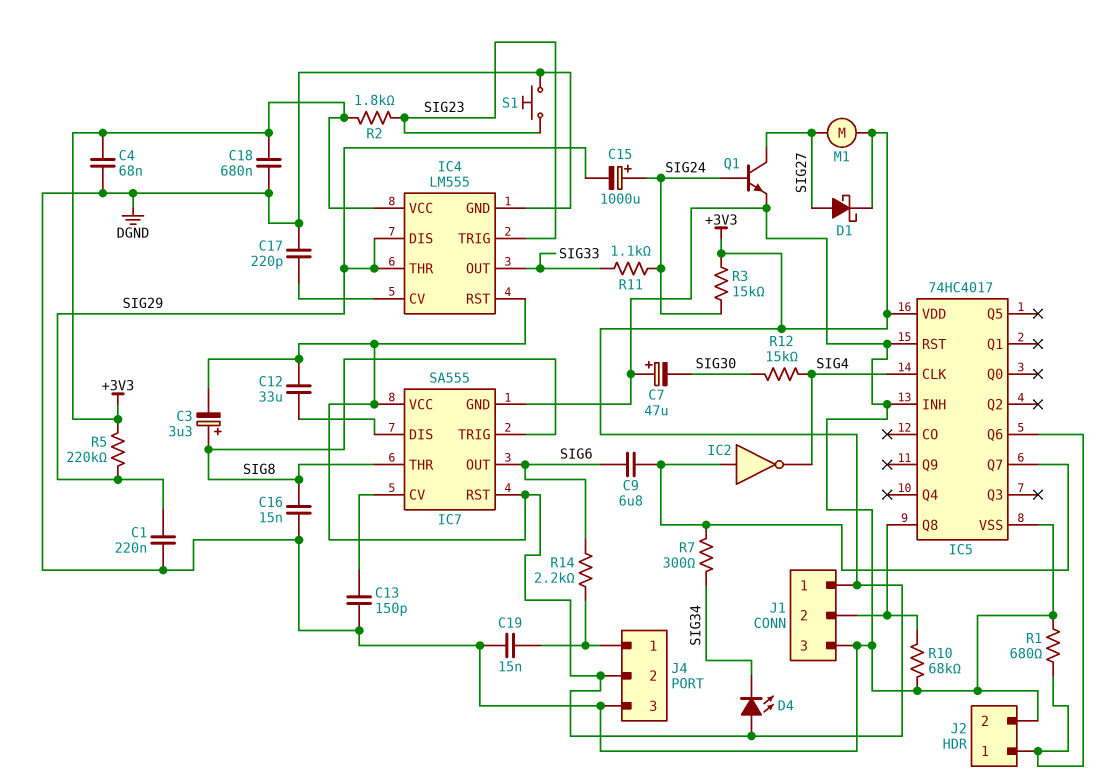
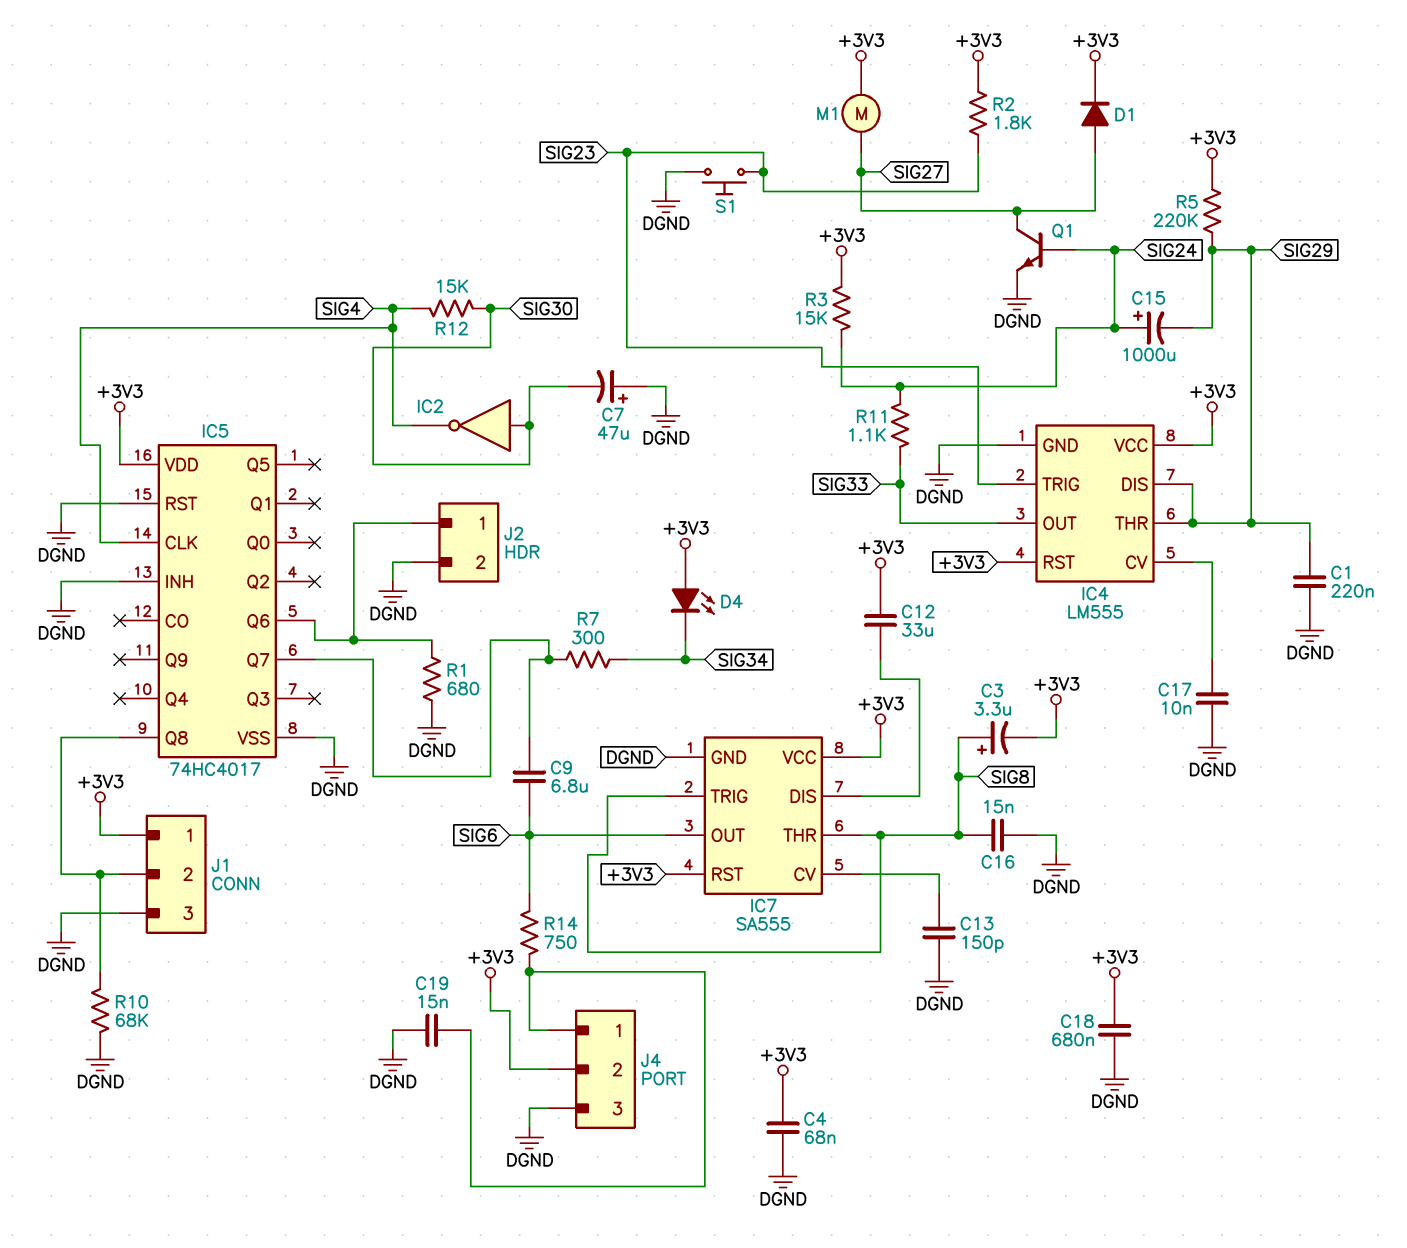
C17: 220pF (DGND, IC4/CV) -> 10nF (DGND, IC4/CV)
D1: schottky (A SIG27, K +3V3) -> diode (A SIG27, K +3V3)
IC2: NOT (in IC5/Q7, out SIG4) -> NOT (in SIG30, out SIG4)
R14: 2.2k (J4/1, SIG6) -> 750 (J4/1, SIG6)

